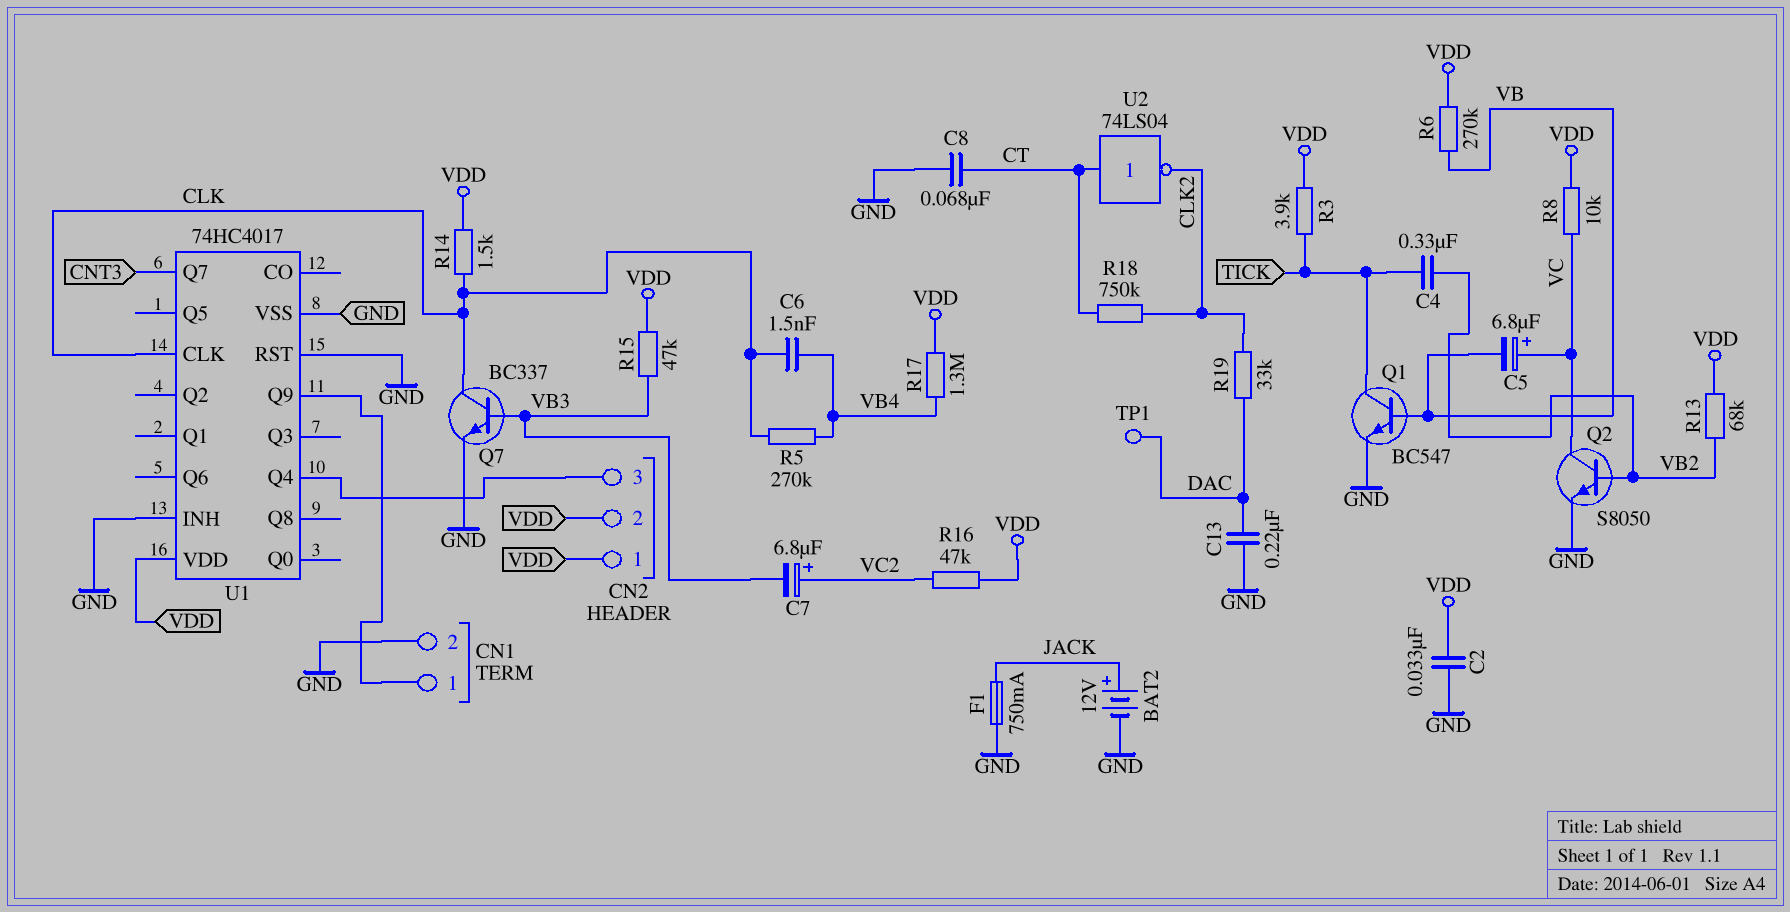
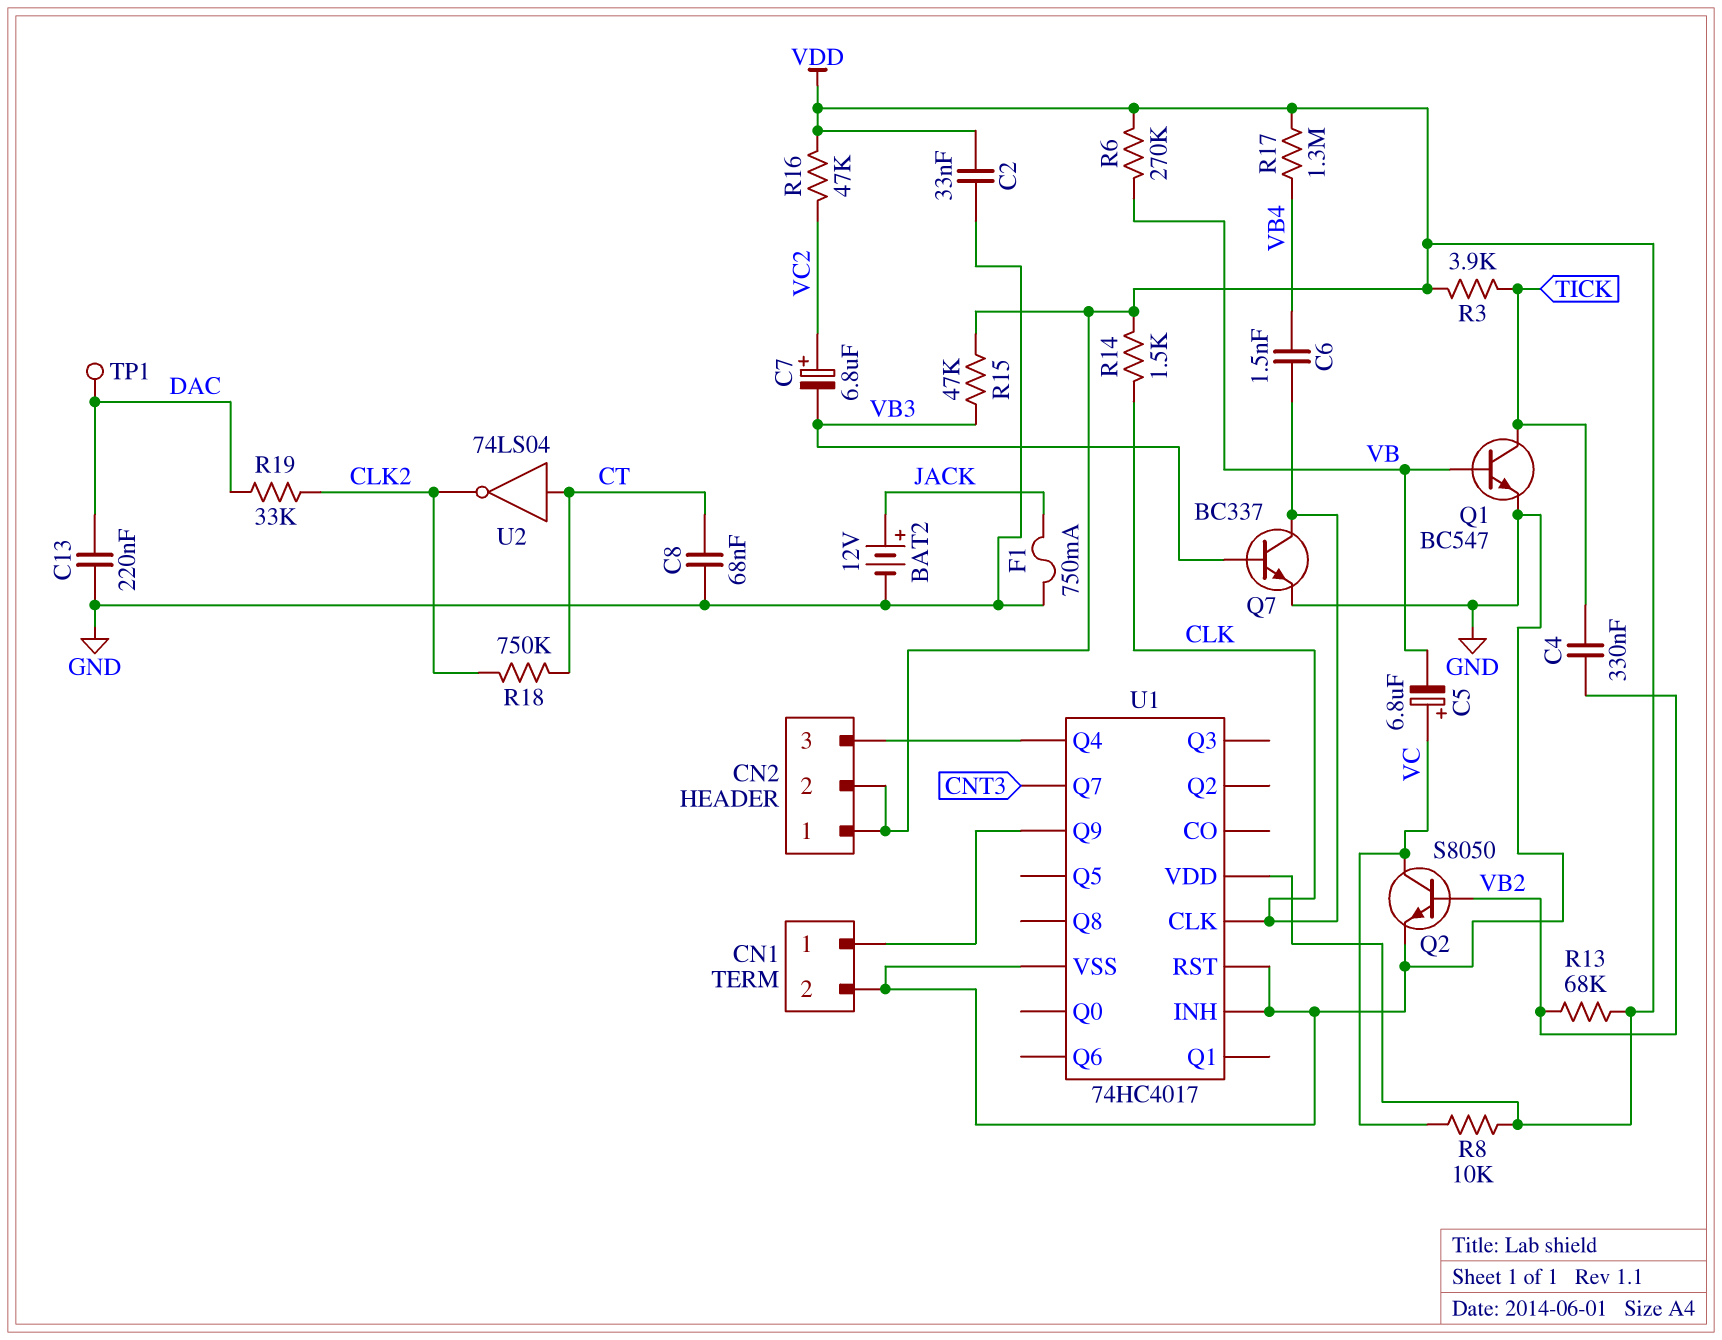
R5: 270k (CLK, VB4) -> none

